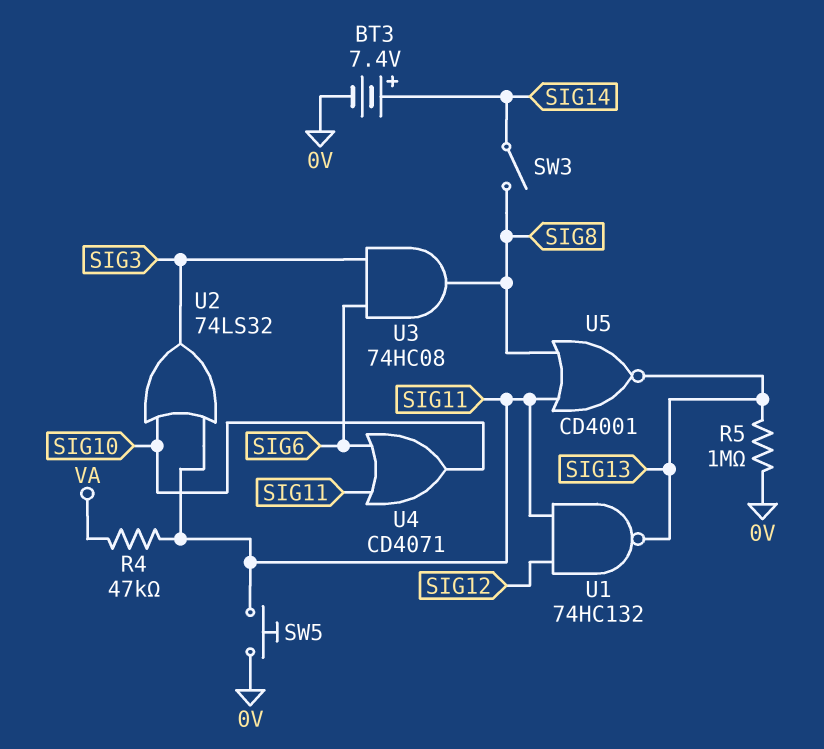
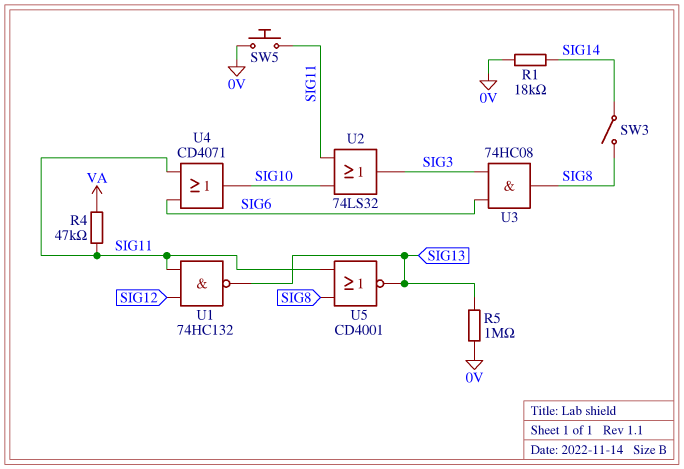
BT3: 7.4V (plus SIG14, minus 0V) -> none
R1: none -> 18k (0V, SIG14)

